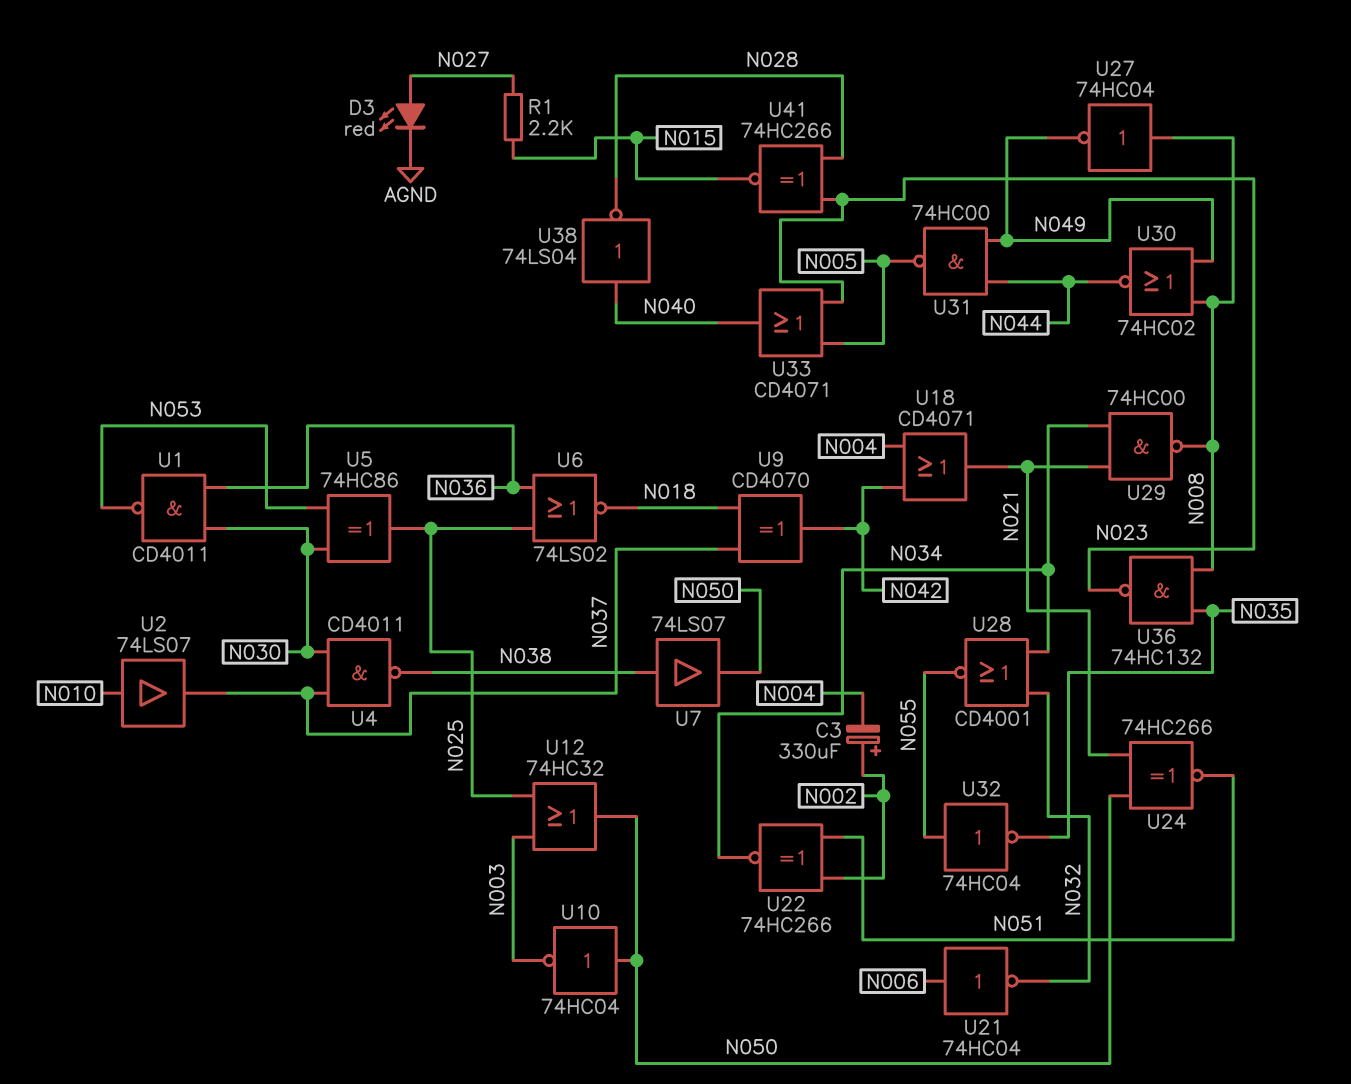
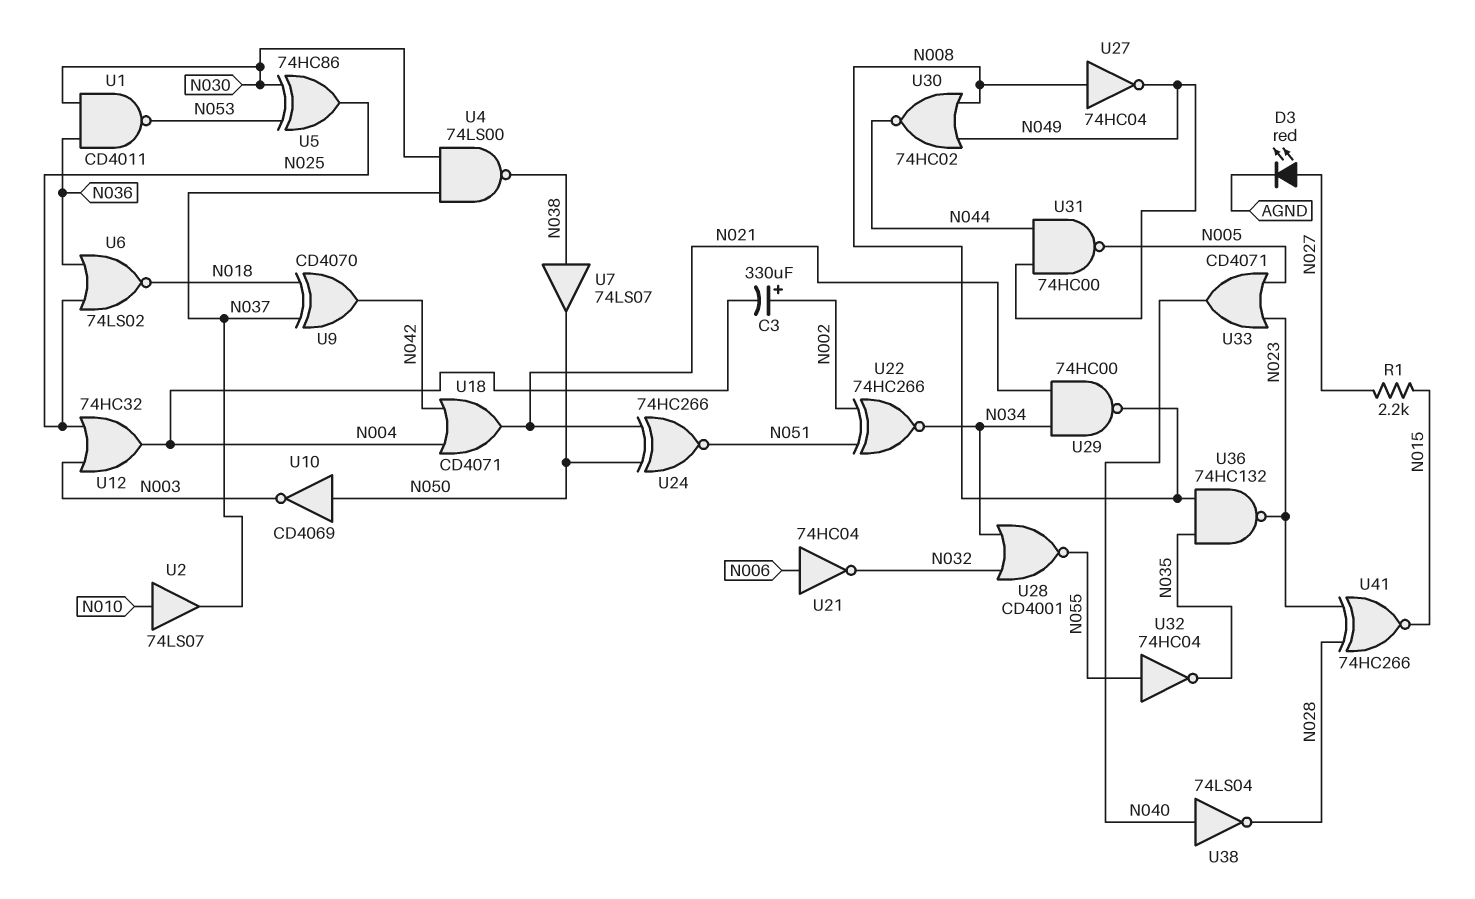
U4: NAND CD4011 (in N030, in N037, out N038) -> NAND 74LS00 (in N030, in N037, out N038)
U10: NOT 74HC04 (in N050, out N003) -> NOT CD4069 (in N050, out N003)
U12: OR 74HC32 (in N003, in N025, out N050) -> OR 74HC32 (in N003, in N025, out N004)

